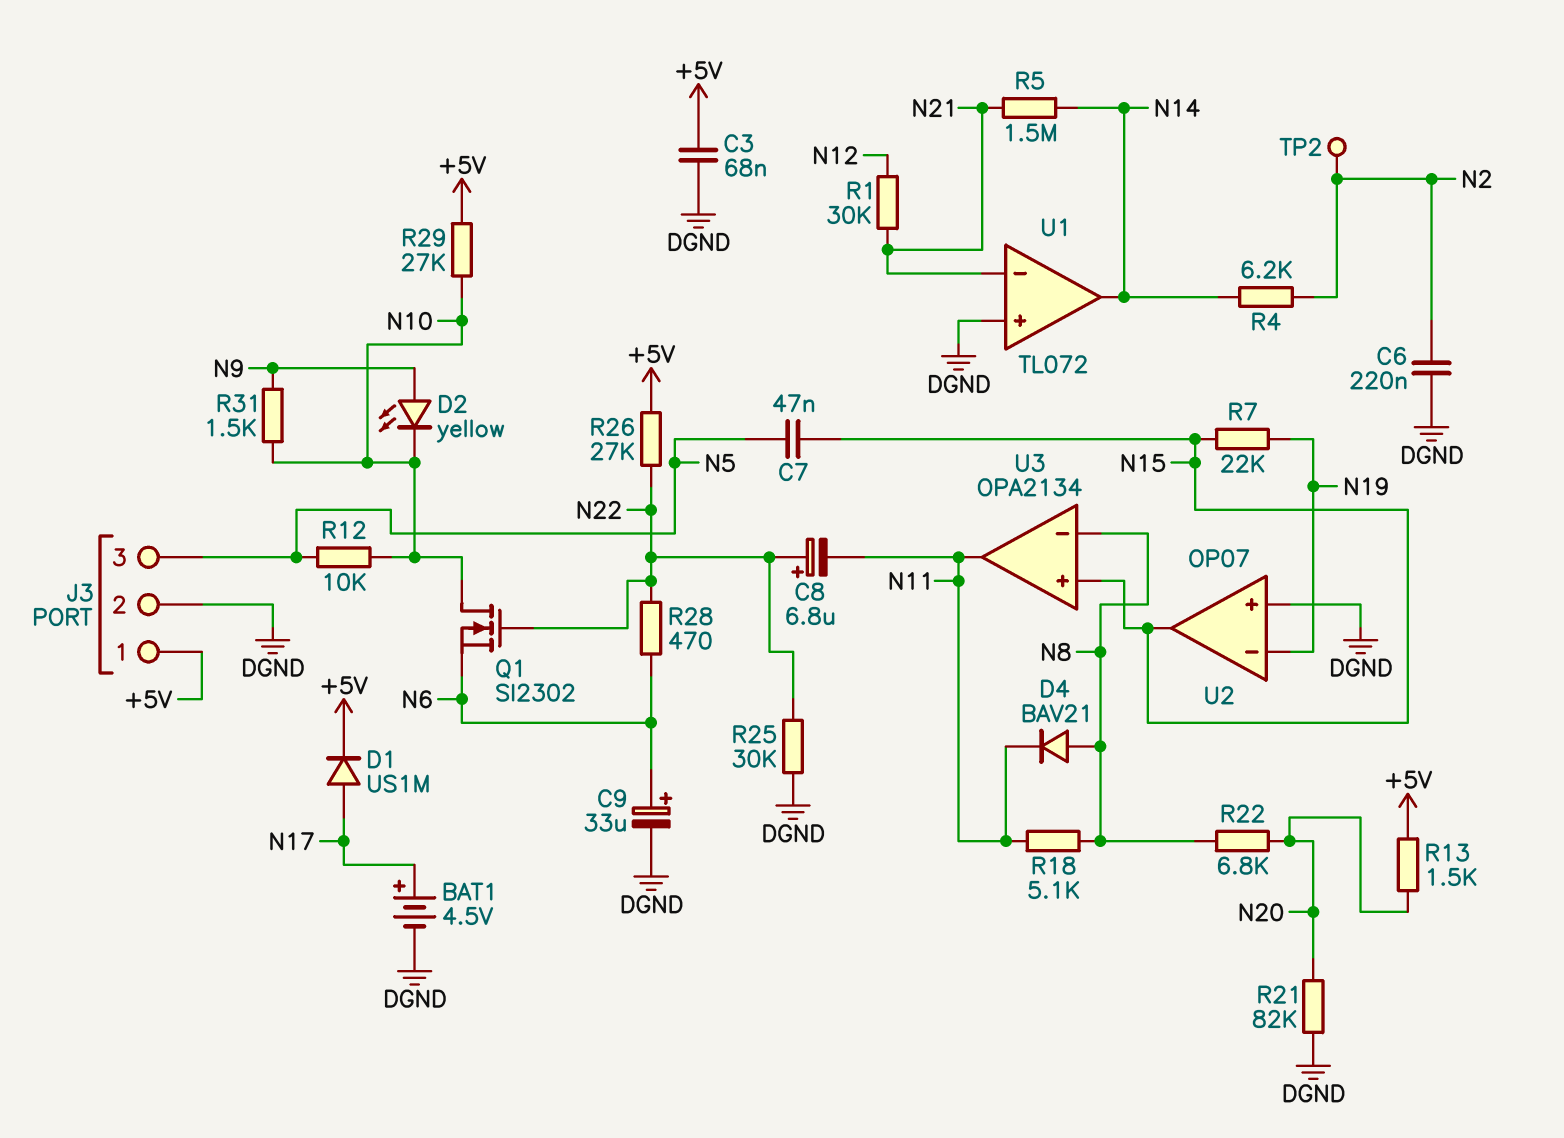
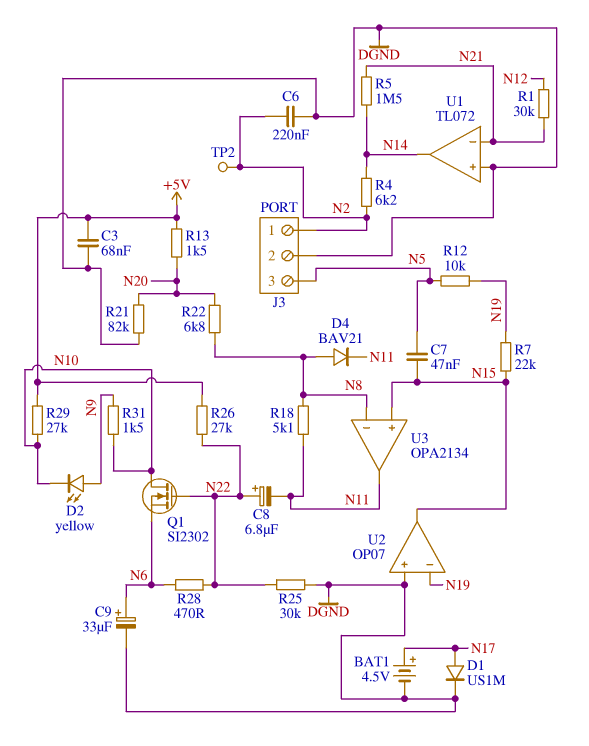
D1: diode US1M (A N17, K +5V) -> diode US1M (A N17, K DGND)
J3 pin 1: +5V -> N2
R12: 10k (N5, N10) -> 10k (N5, N19)

